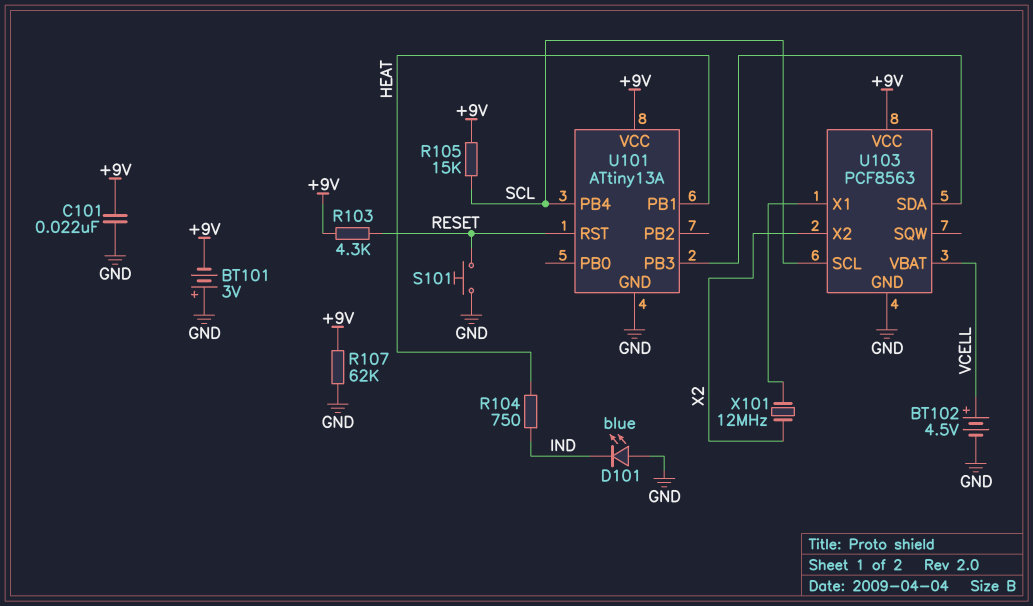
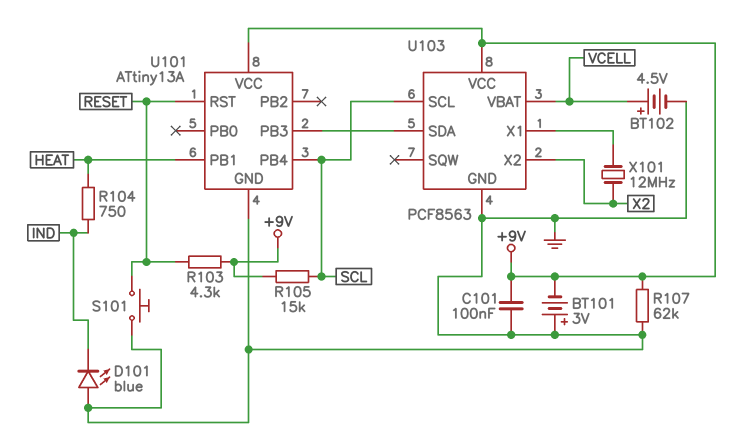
C101: 22nF (+9V, GND) -> 100nF (+9V, GND)

